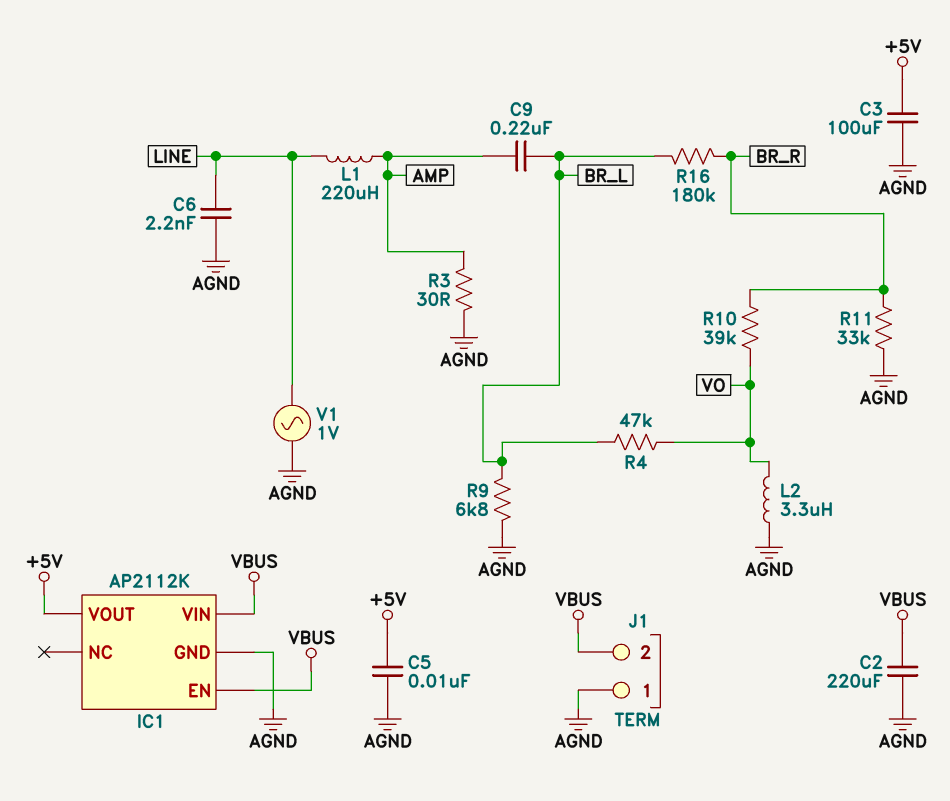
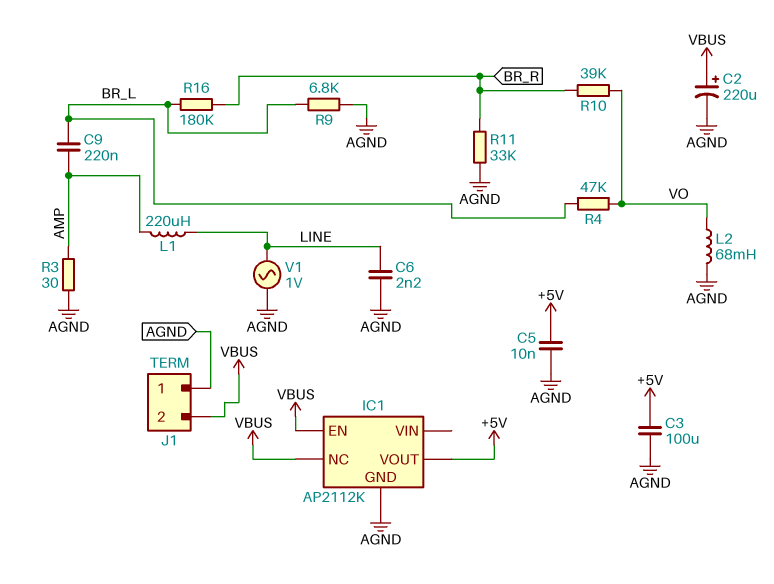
C2: 220uF (AGND, VBUS) -> 220uF (plus VBUS, minus AGND)
IC1 pin NC: none -> VBUS
IC1 pin VIN: VBUS -> none
L2: 3.3uH (AGND, VO) -> 68mH (AGND, VO)

